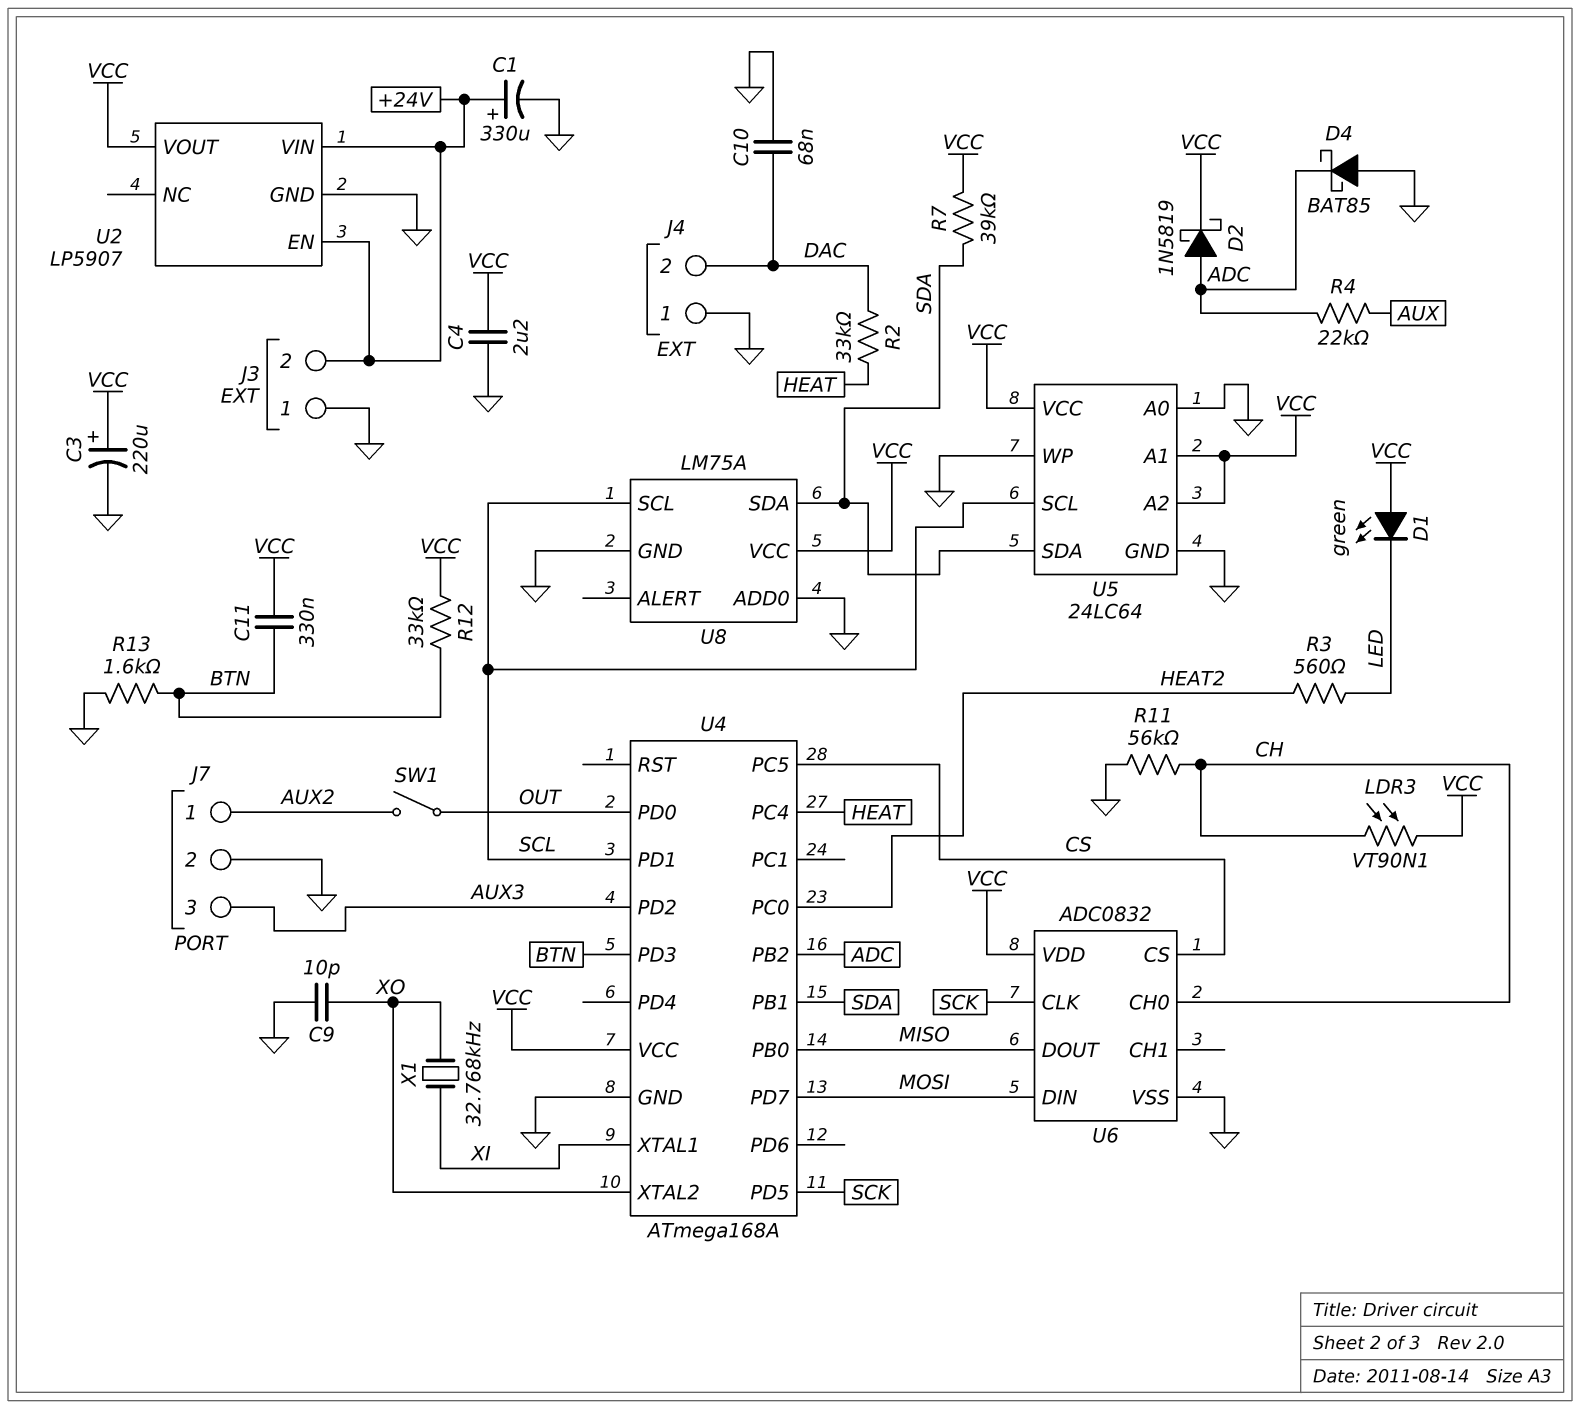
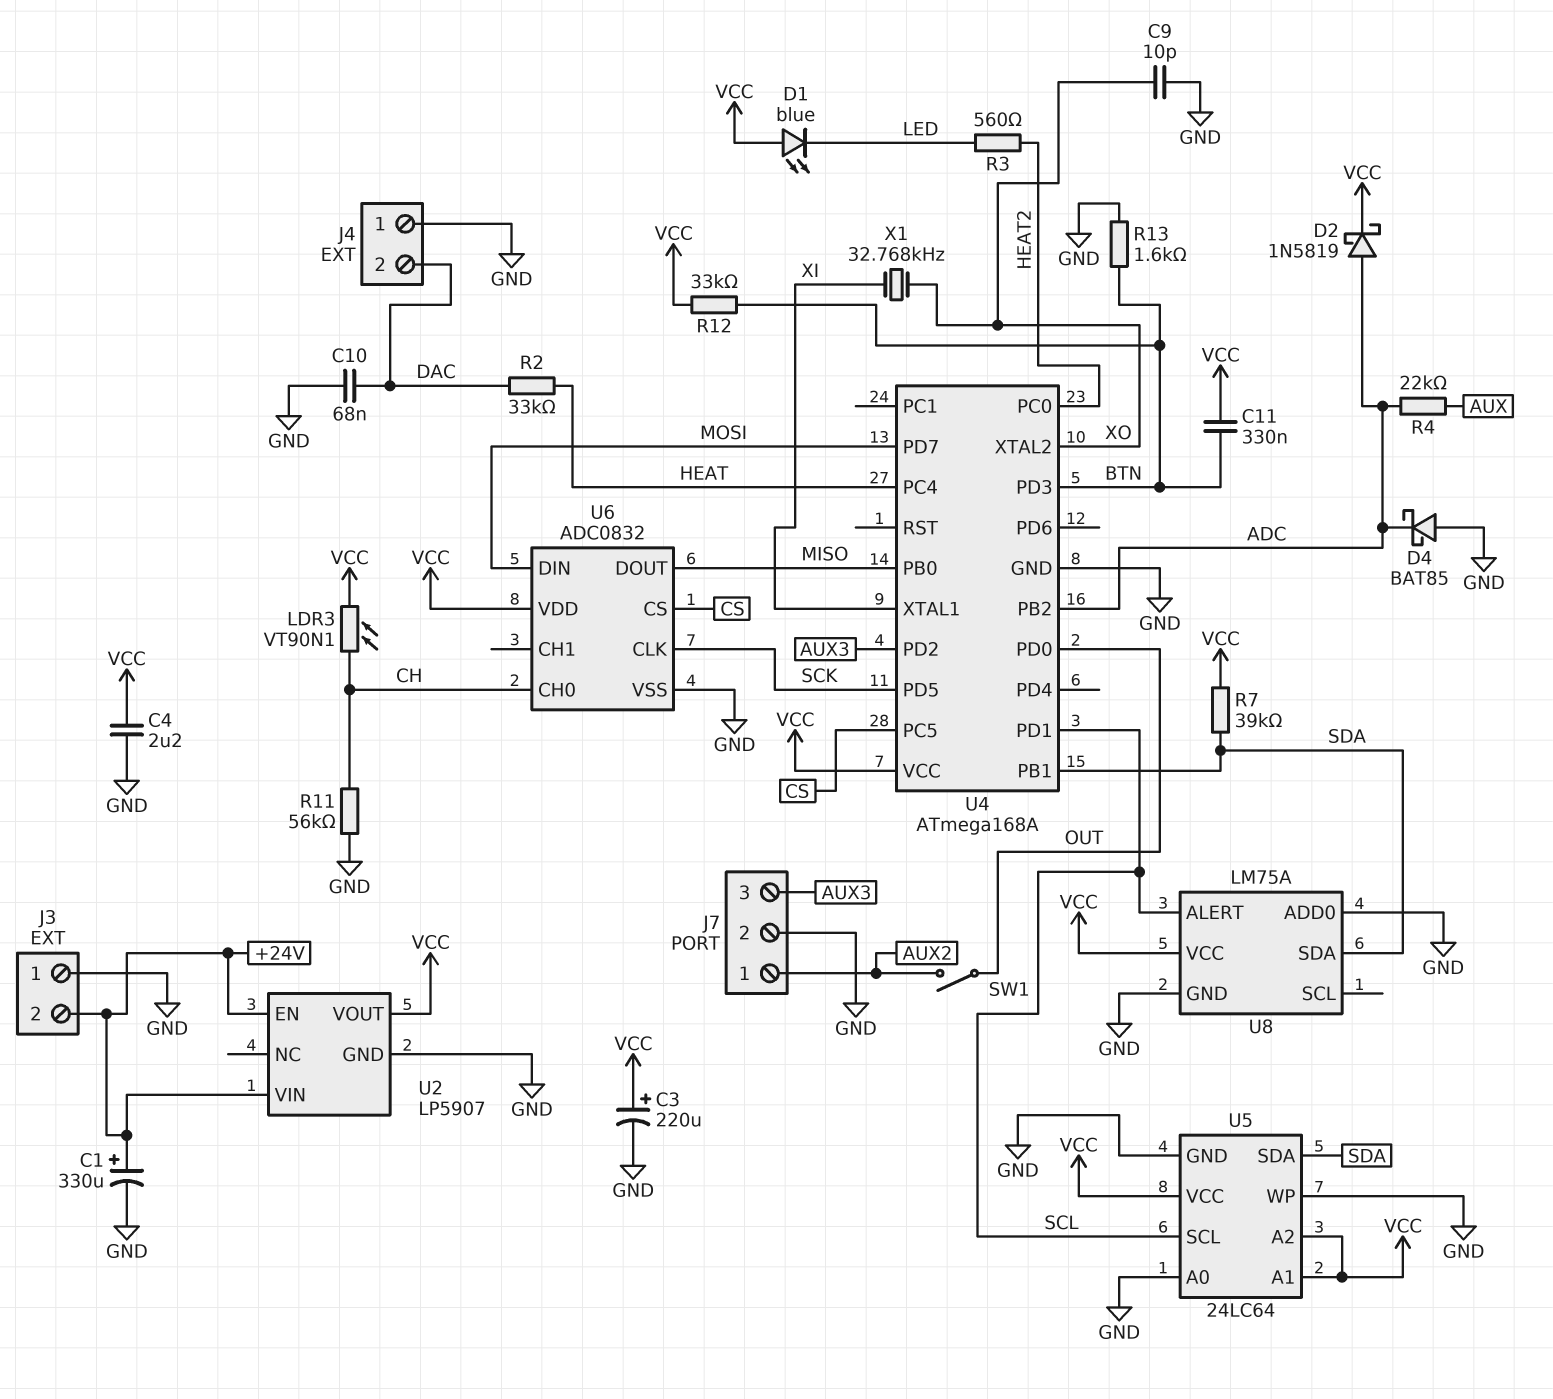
D1: LED green (A VCC, K LED) -> LED blue (A VCC, K LED)
U8 pin ALERT: none -> SCL
U8 pin SCL: SCL -> none

